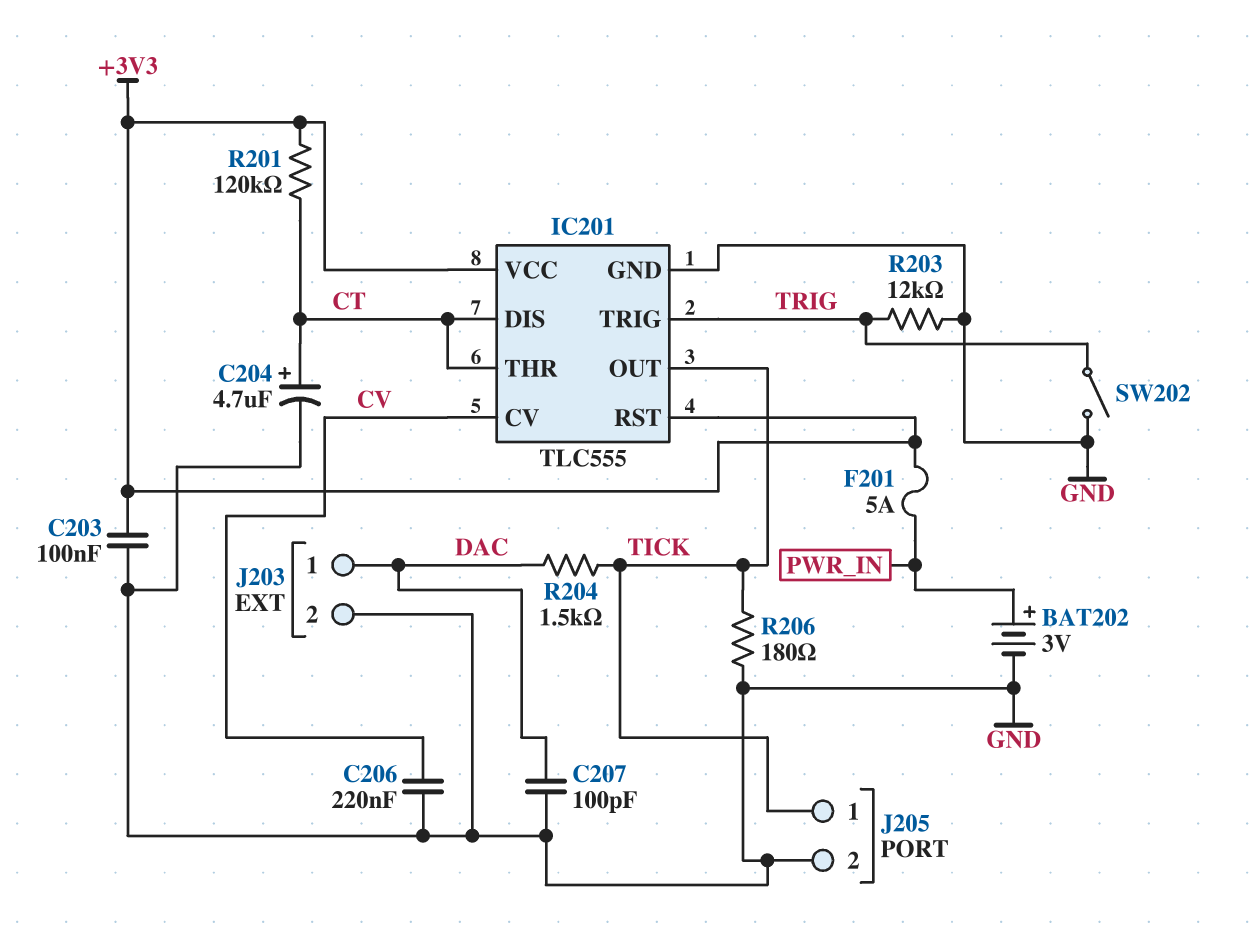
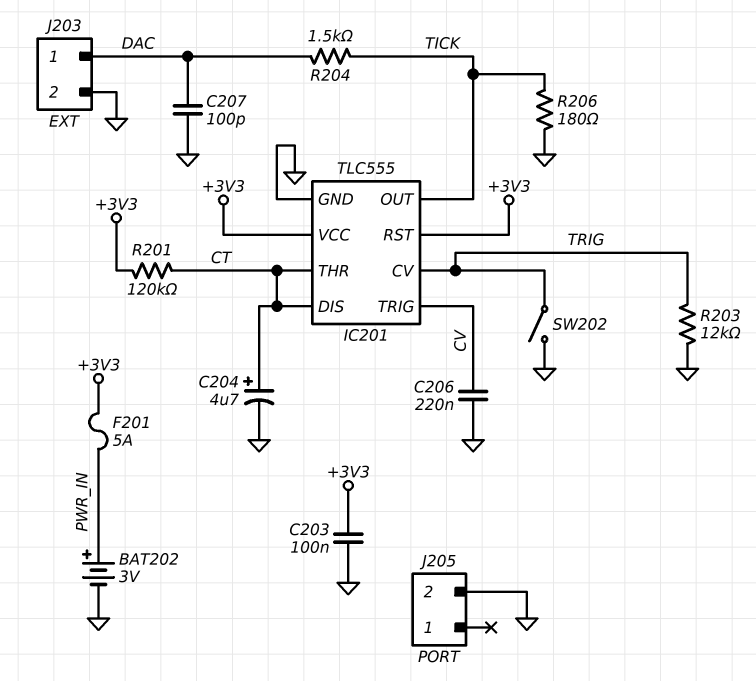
IC201 pin CV: CV -> TRIG
IC201 pin TRIG: TRIG -> CV
J205 pin 1: TICK -> none

